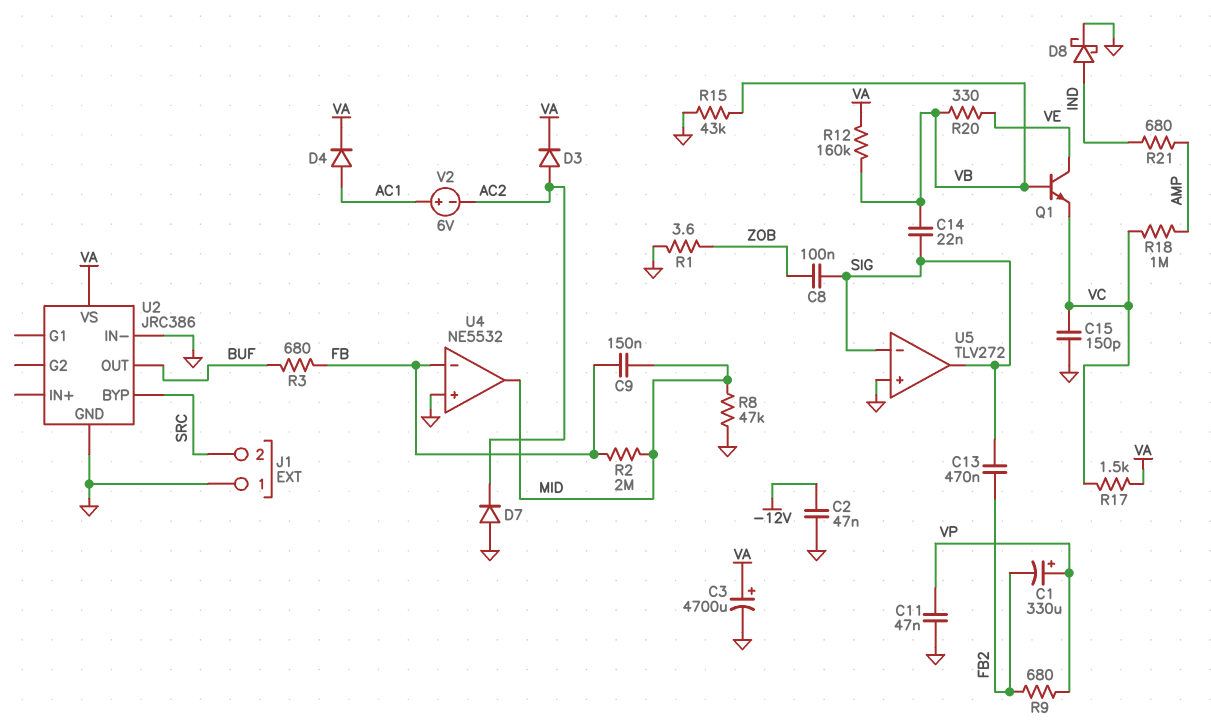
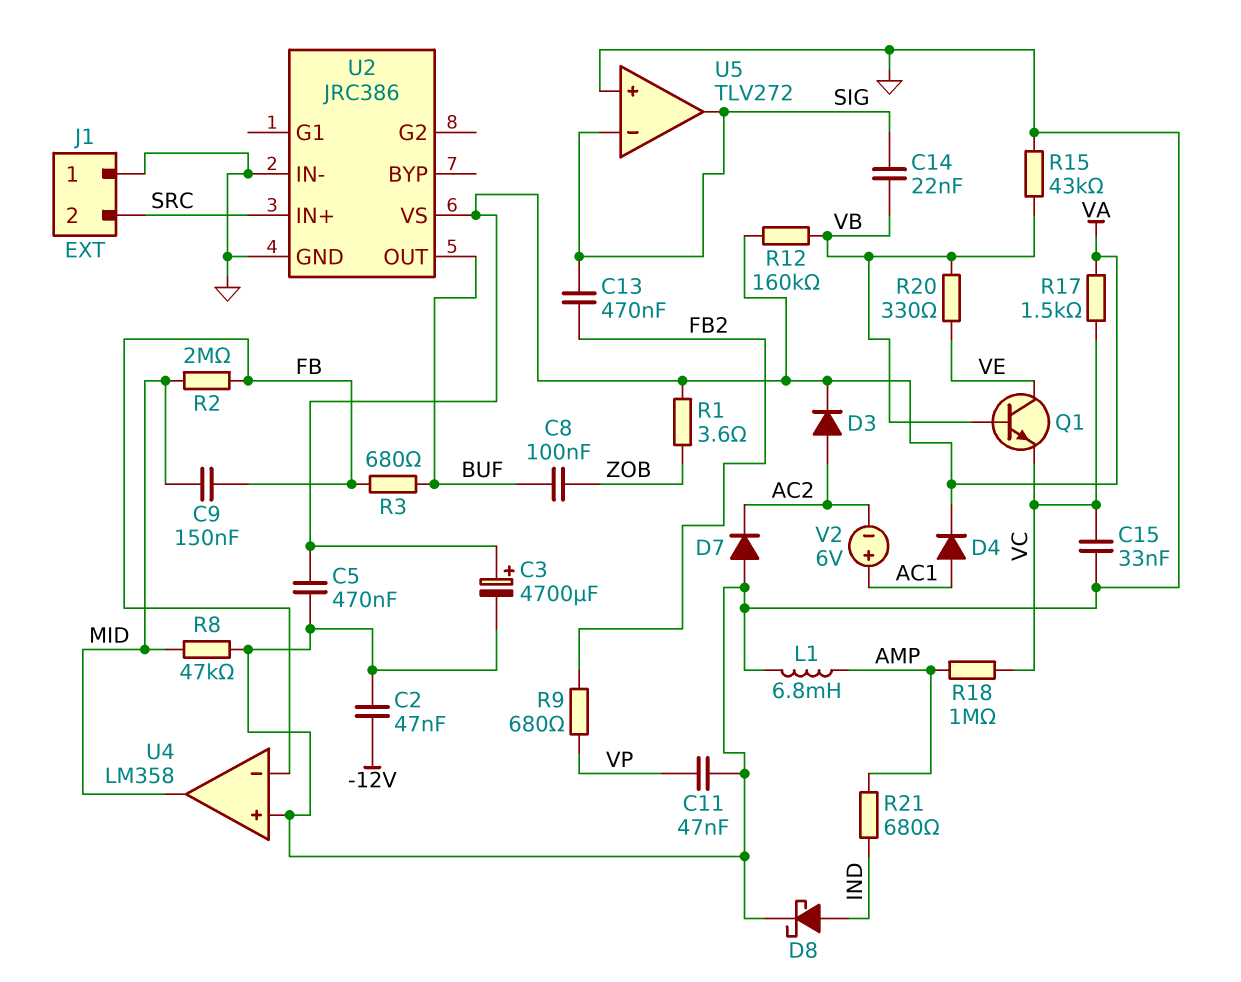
C1: 330uF (plus VP, minus FB2) -> none
C5: none -> 470nF (GND, VA)
C8: 100nF (SIG, ZOB) -> 100nF (BUF, ZOB)
C15: 150pF (GND, VC) -> 33nF (GND, VC)
L1: none -> 6.8mH (AMP, GND)
R1: 3.6 (GND, ZOB) -> 3.6 (VA, ZOB)
U2 pin BYP: SRC -> none
U2 pin IN+: none -> SRC
U4: NE5532 -> LM358

